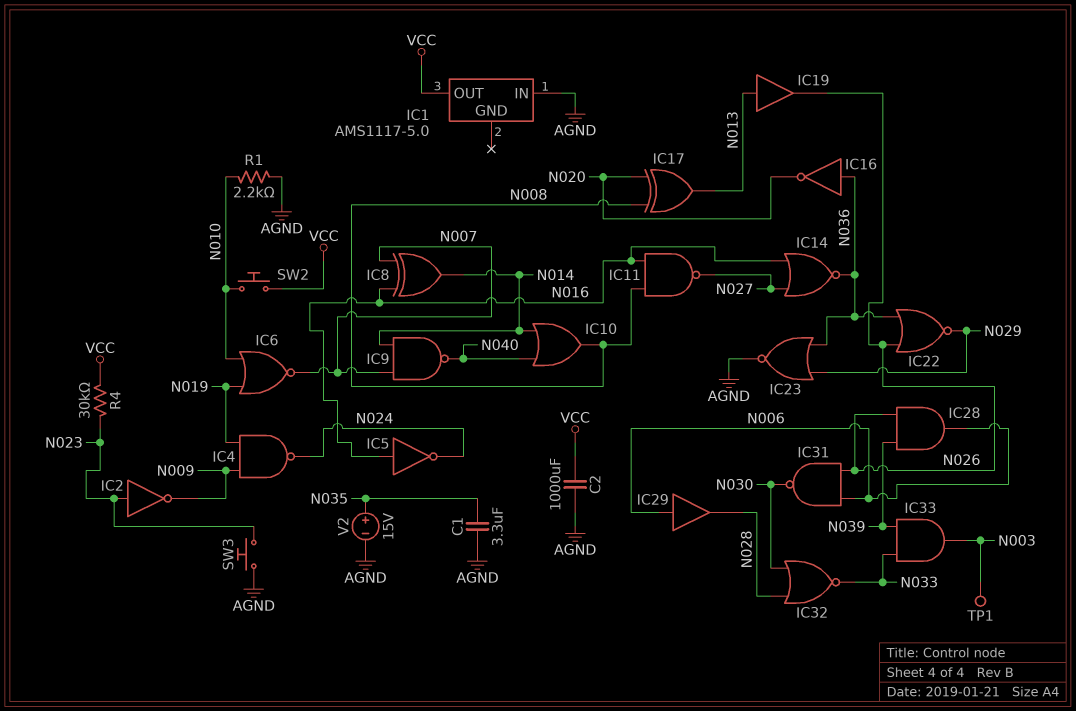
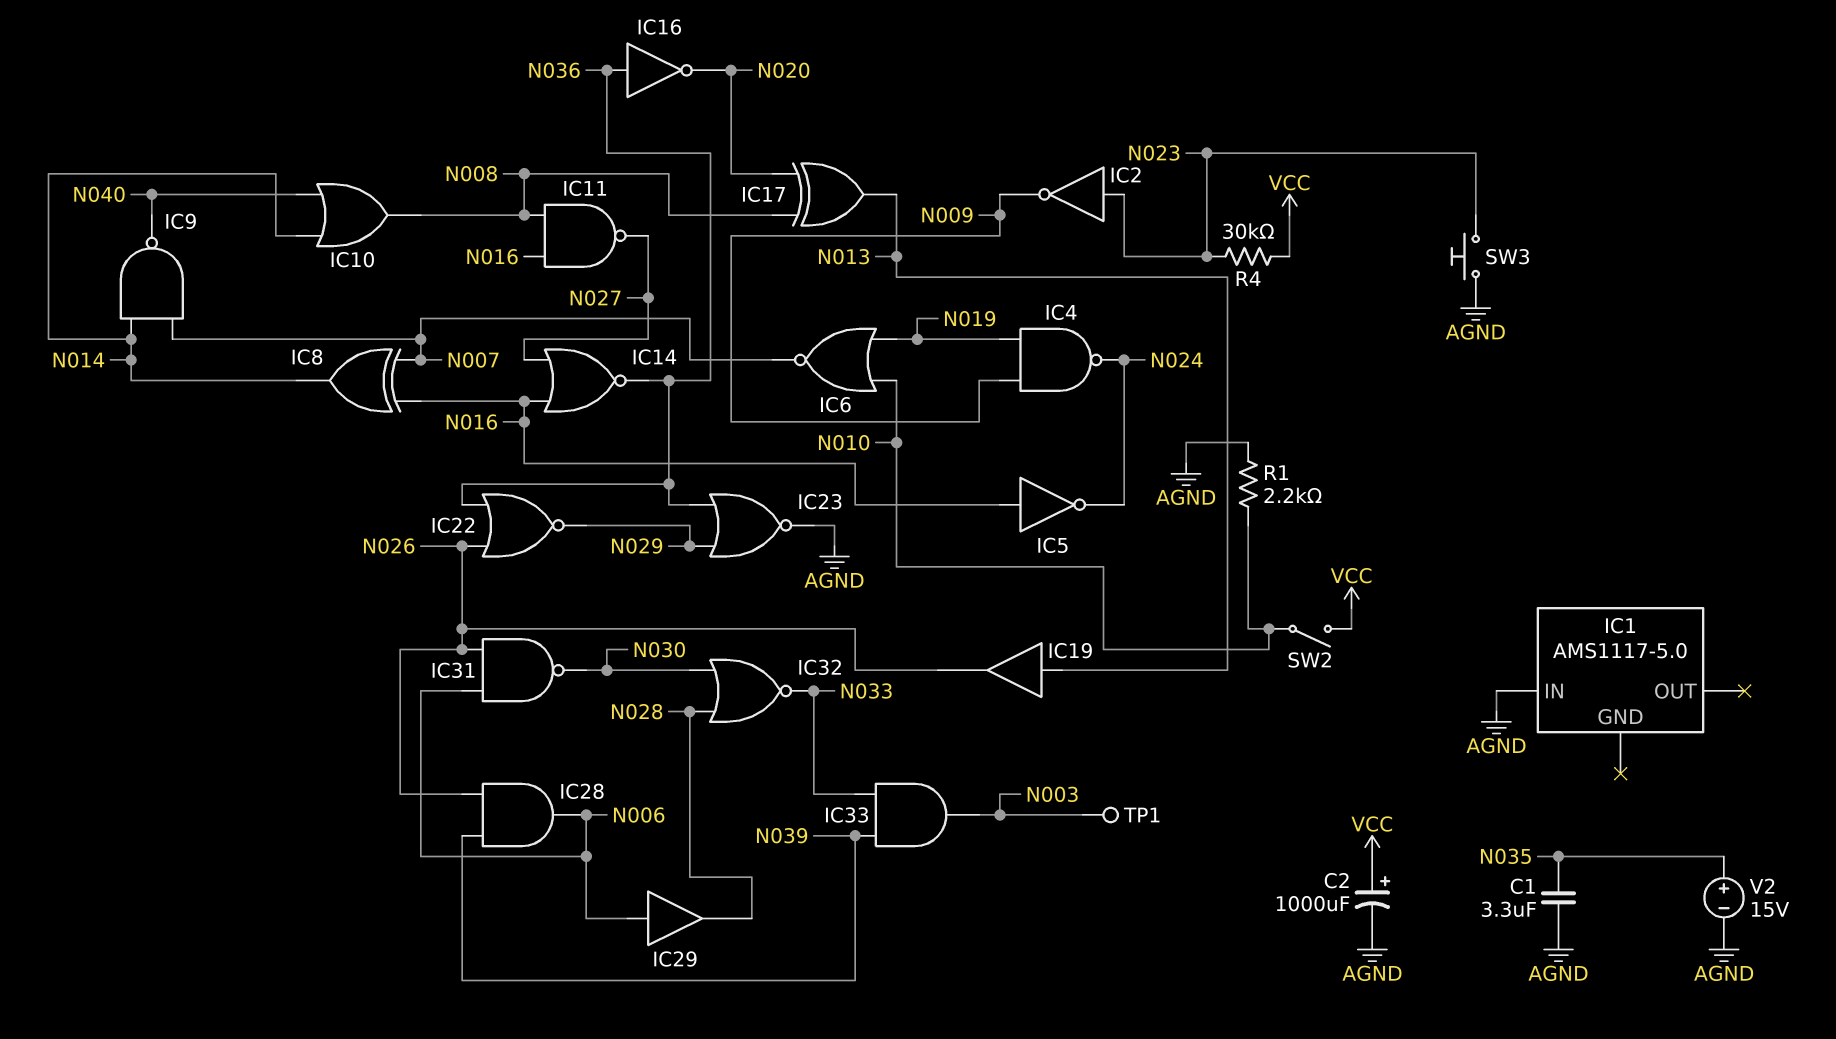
C2: 1000uF (AGND, VCC) -> 1000uF (plus VCC, minus AGND)
IC1 pin OUT: VCC -> none
SW2: button (N010, VCC) -> switch (N010, VCC)

